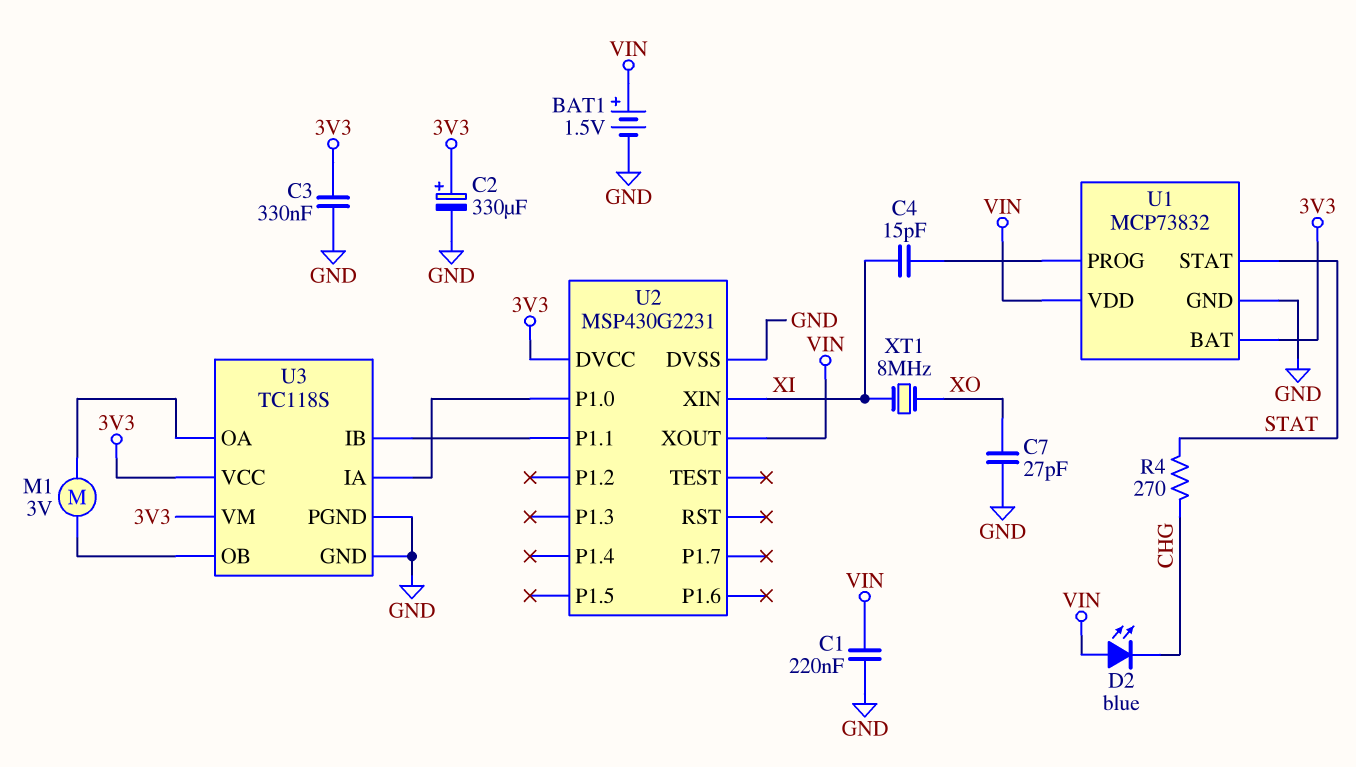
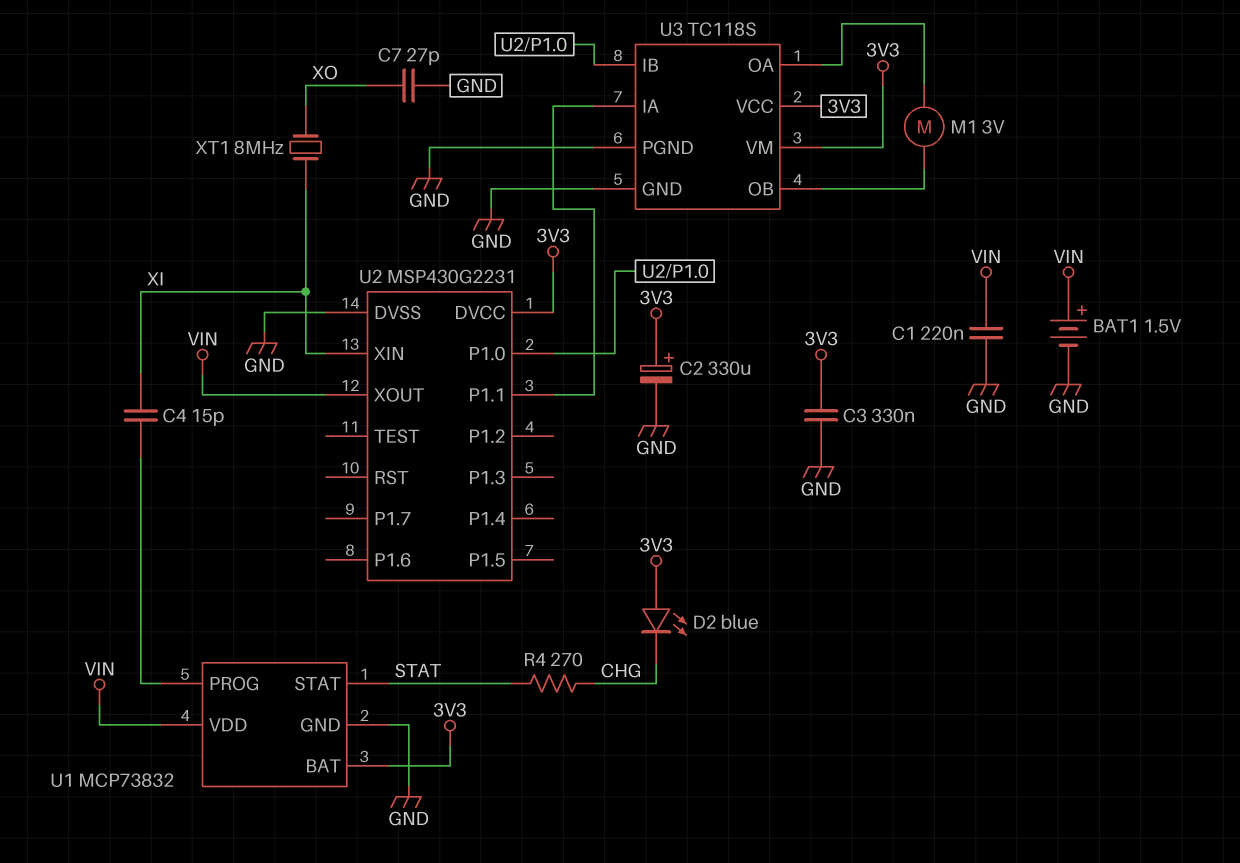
D2: LED blue (A VIN, K CHG) -> LED blue (A 3V3, K CHG)
U3 pin IA: U2/P1.0 -> U2/P1.1
U3 pin IB: U2/P1.1 -> U2/P1.0

